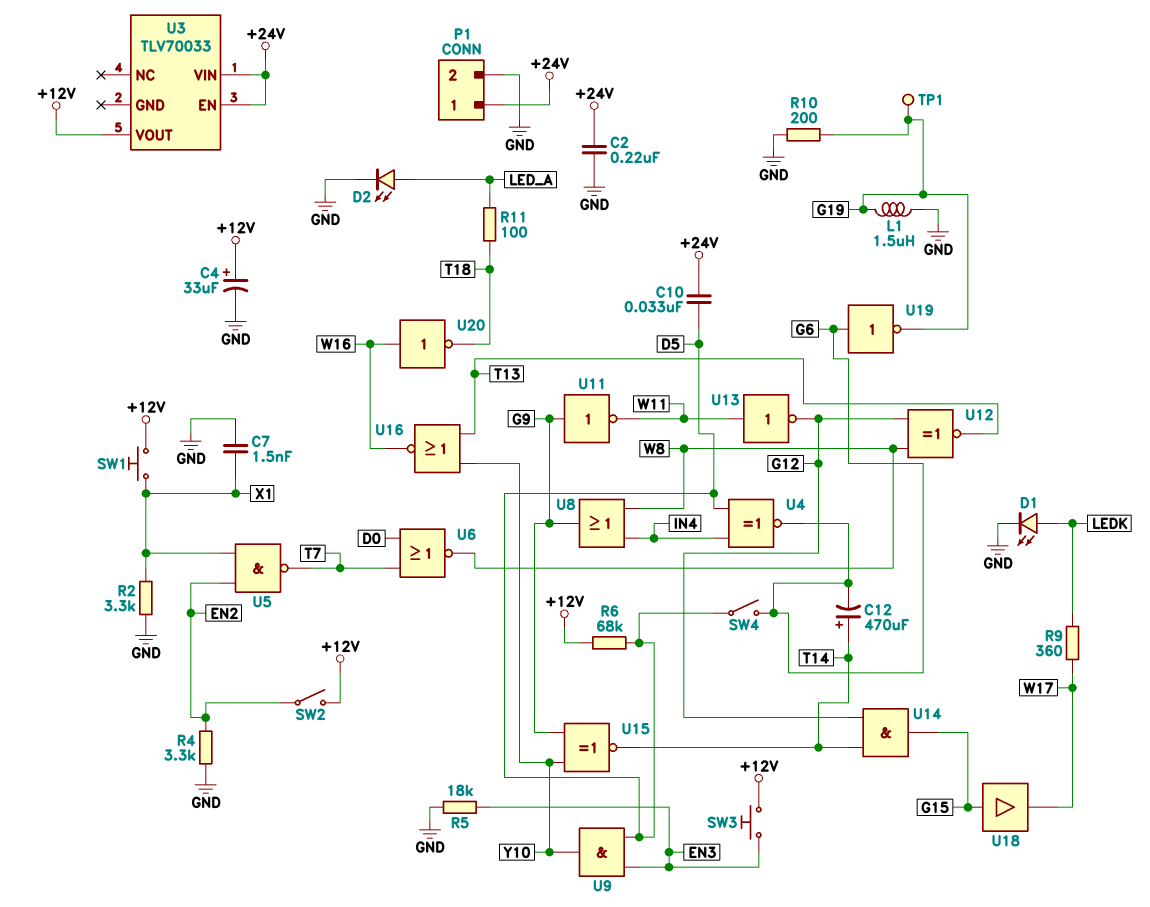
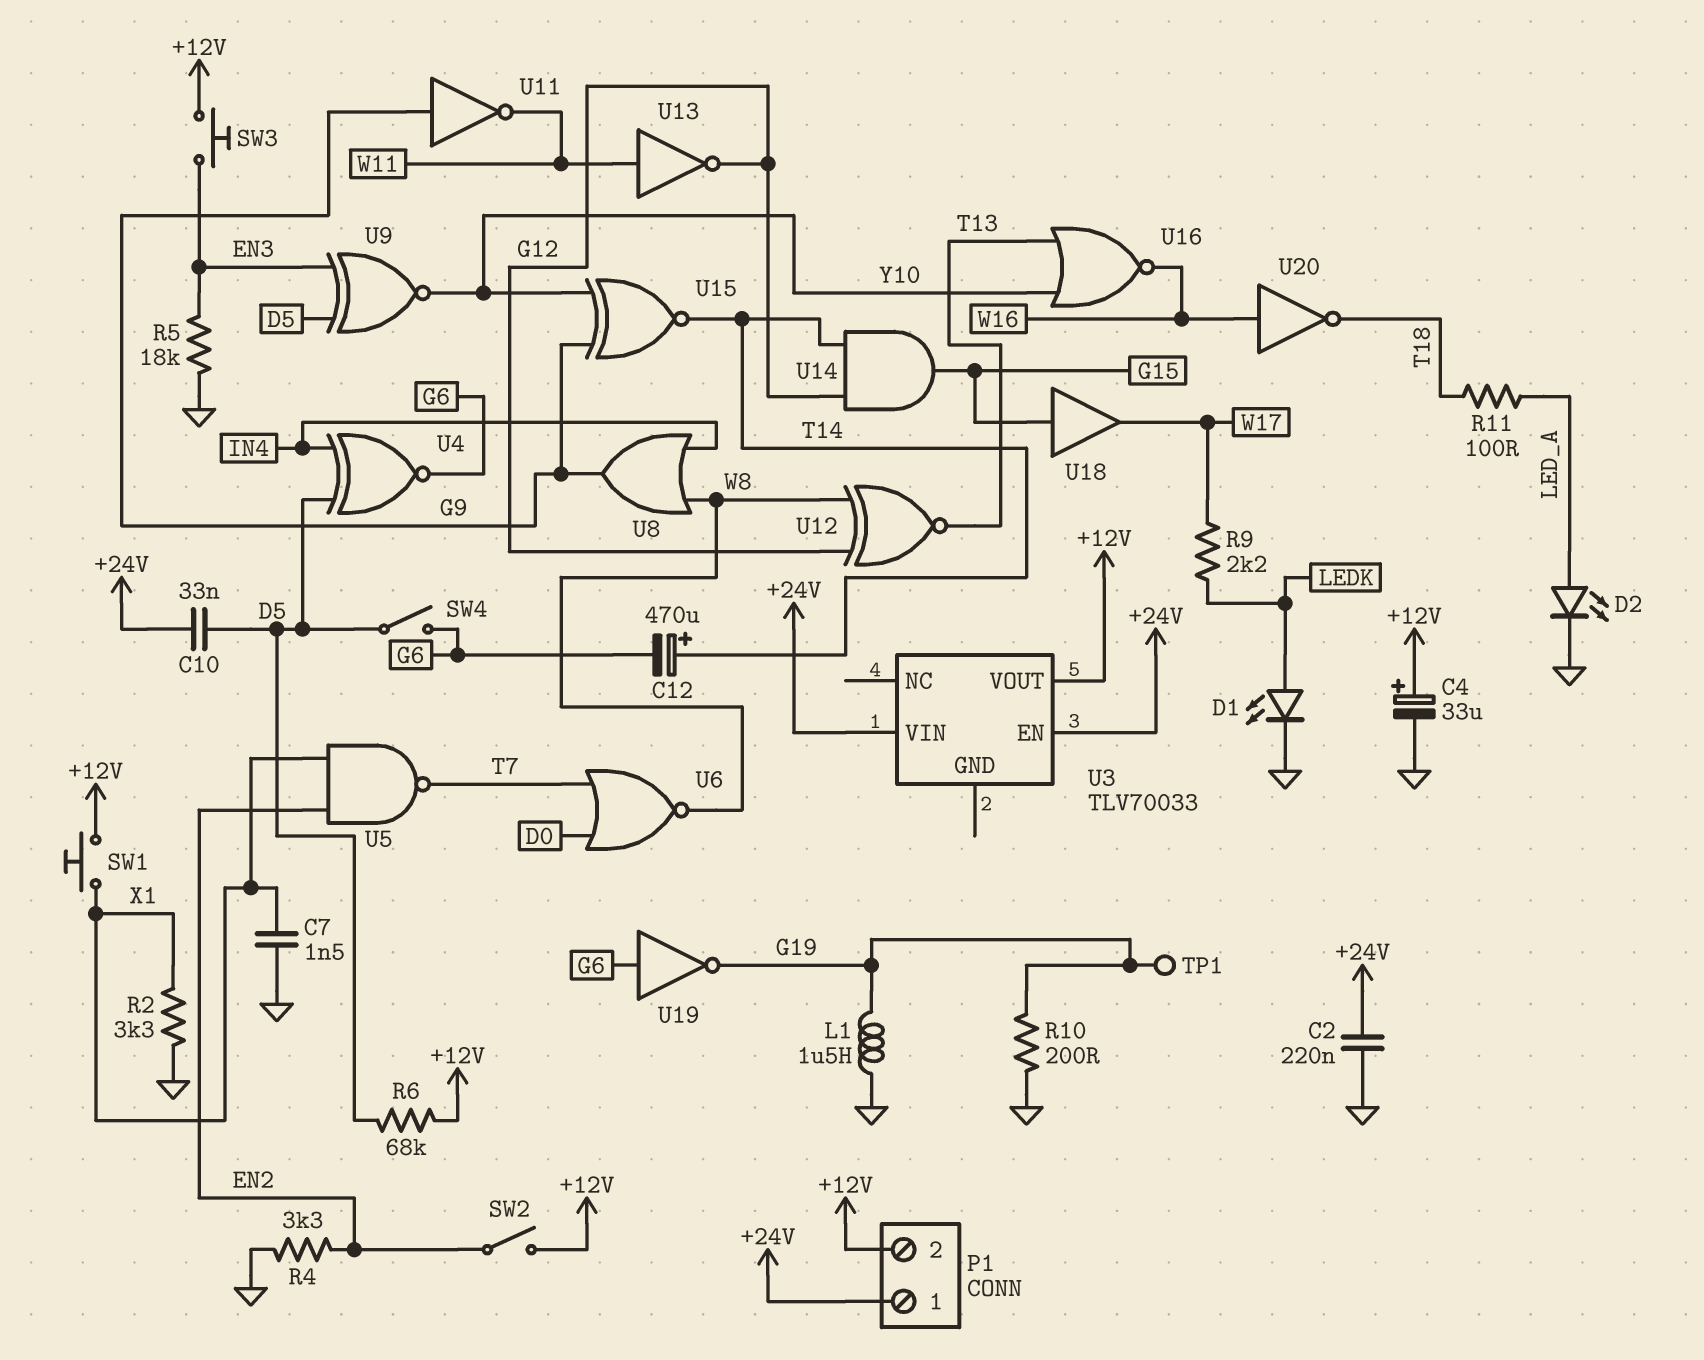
P1 pin 2: GND -> +12V
R9: 360 (LEDK, W17) -> 2.2k (LEDK, W17)
U9: AND (in D5, in EN3, out Y10) -> XNOR (in D5, in EN3, out Y10)

